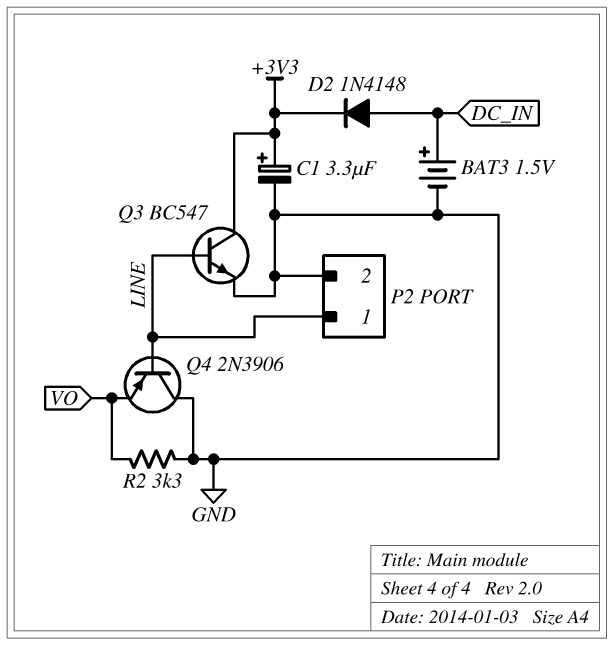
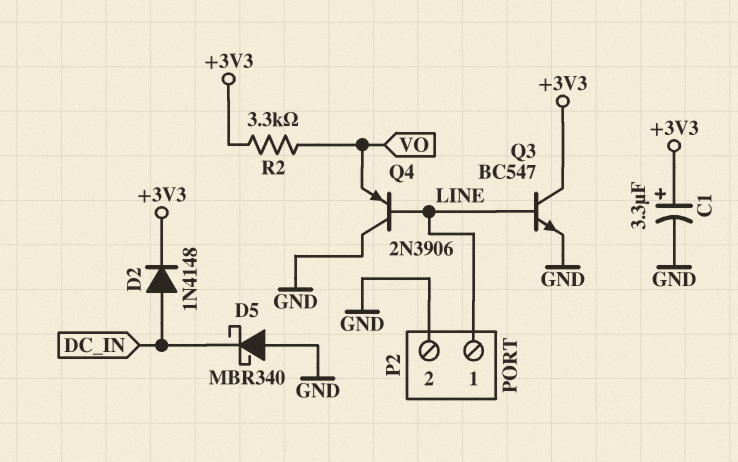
BAT3: 1.5V (plus DC_IN, minus GND) -> none
D5: none -> schottky MBR340 (A GND, K DC_IN)
R2: 3.3k (GND, VO) -> 3.3k (+3V3, VO)

